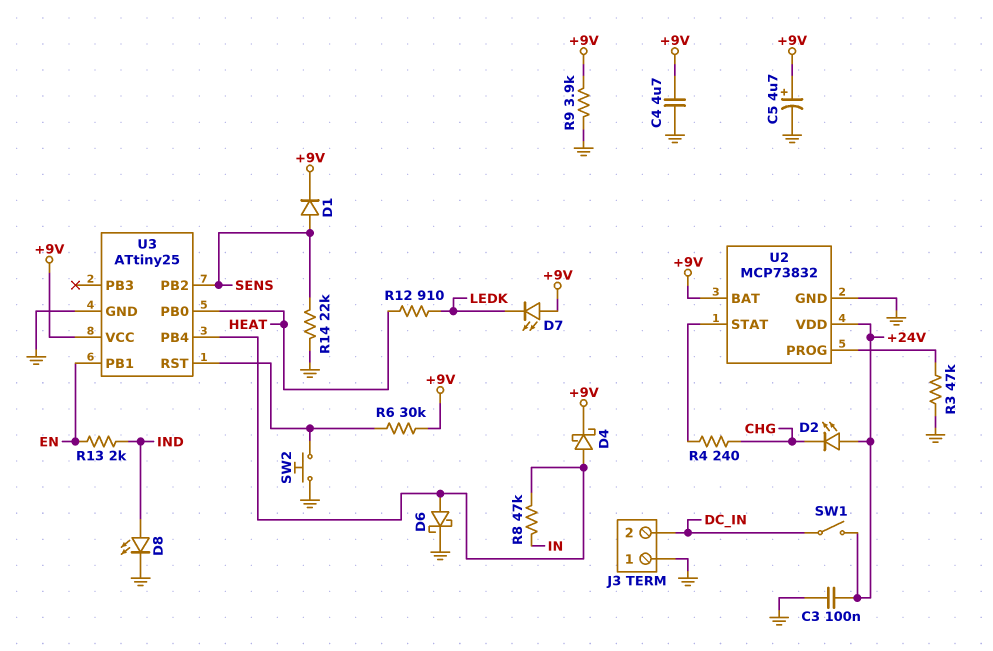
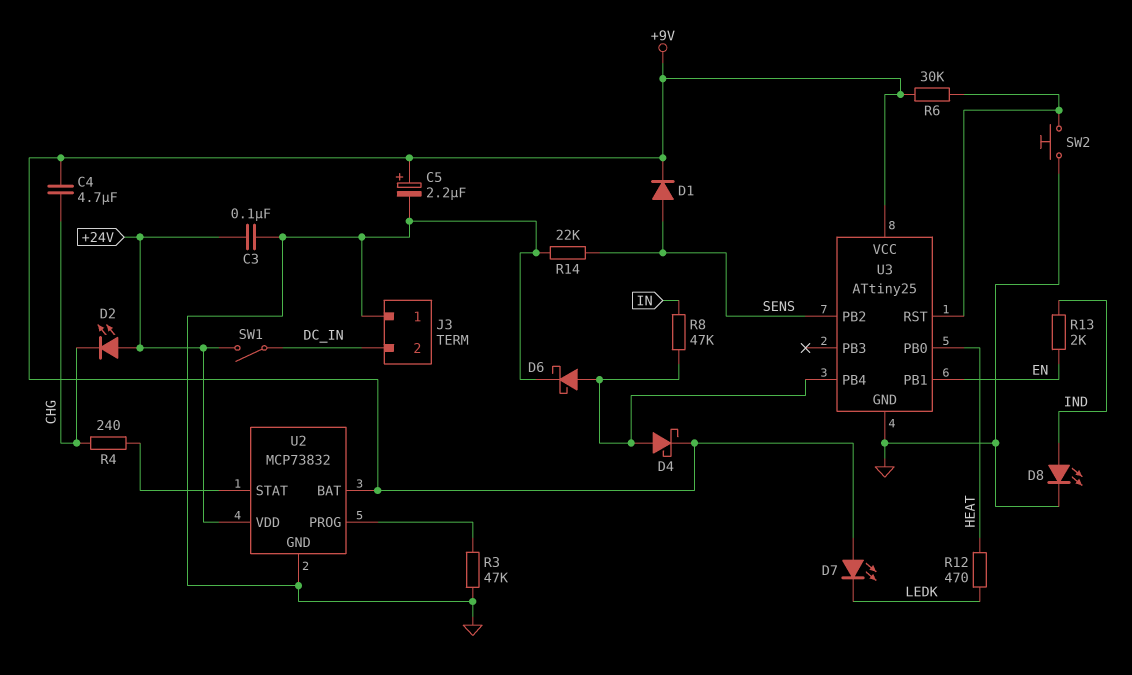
C4: 4.7uF (+9V, GND) -> 4.7uF (+9V, CHG)
C5: 4.7uF (plus +9V, minus GND) -> 2.2uF (plus +9V, minus GND)
R9: 3.9k (+9V, GND) -> none
R12: 910 (HEAT, LEDK) -> 470 (HEAT, LEDK)

